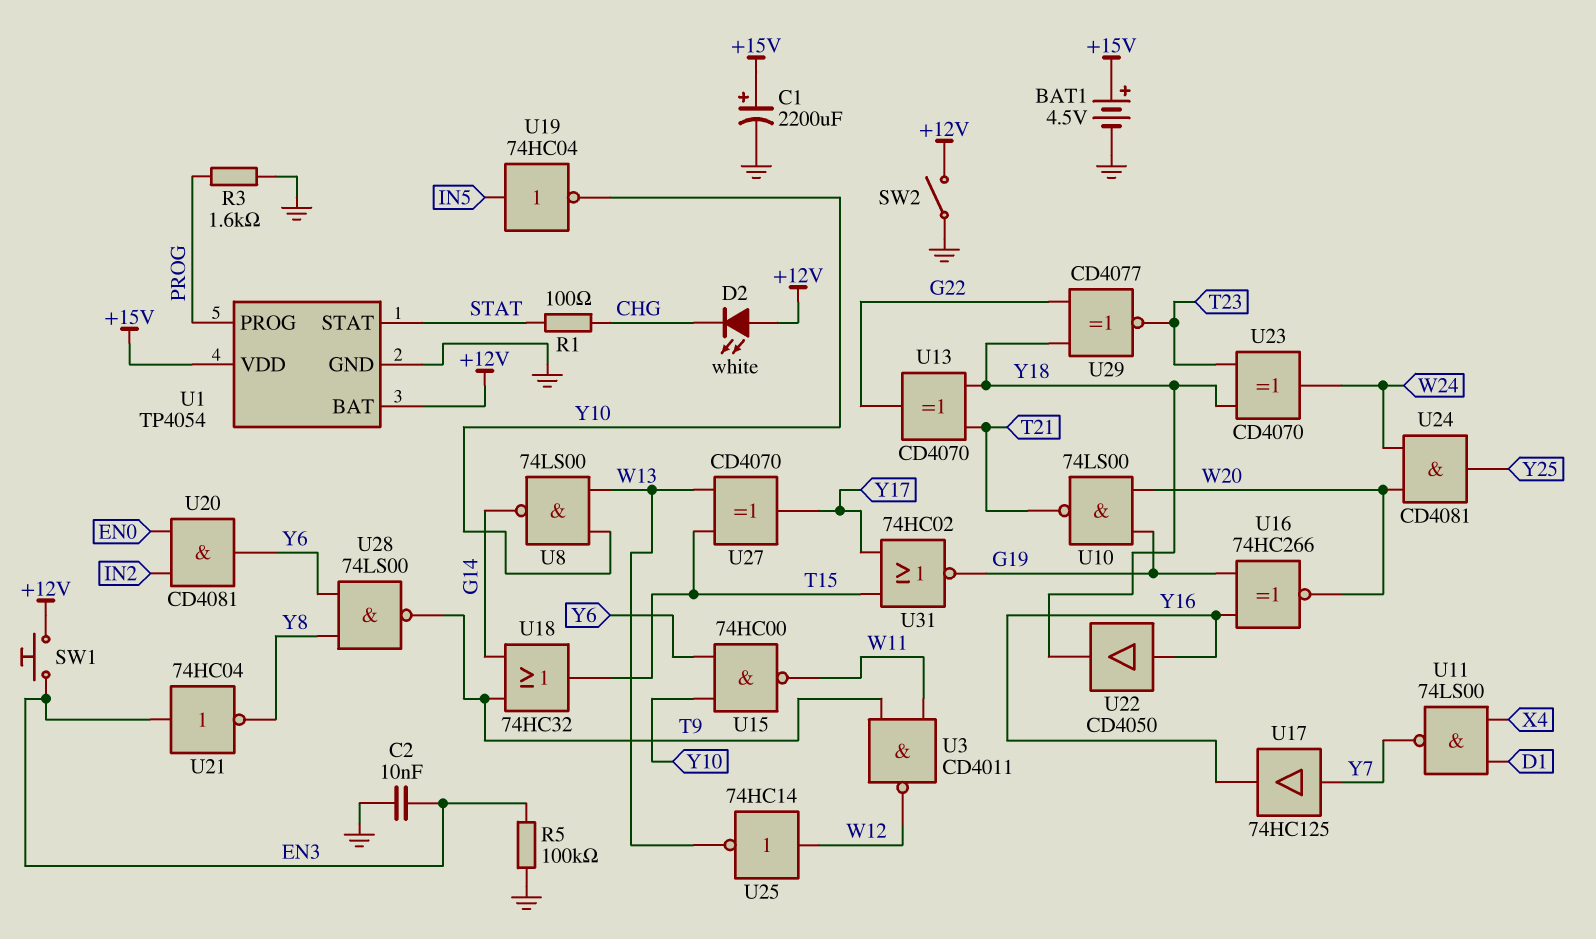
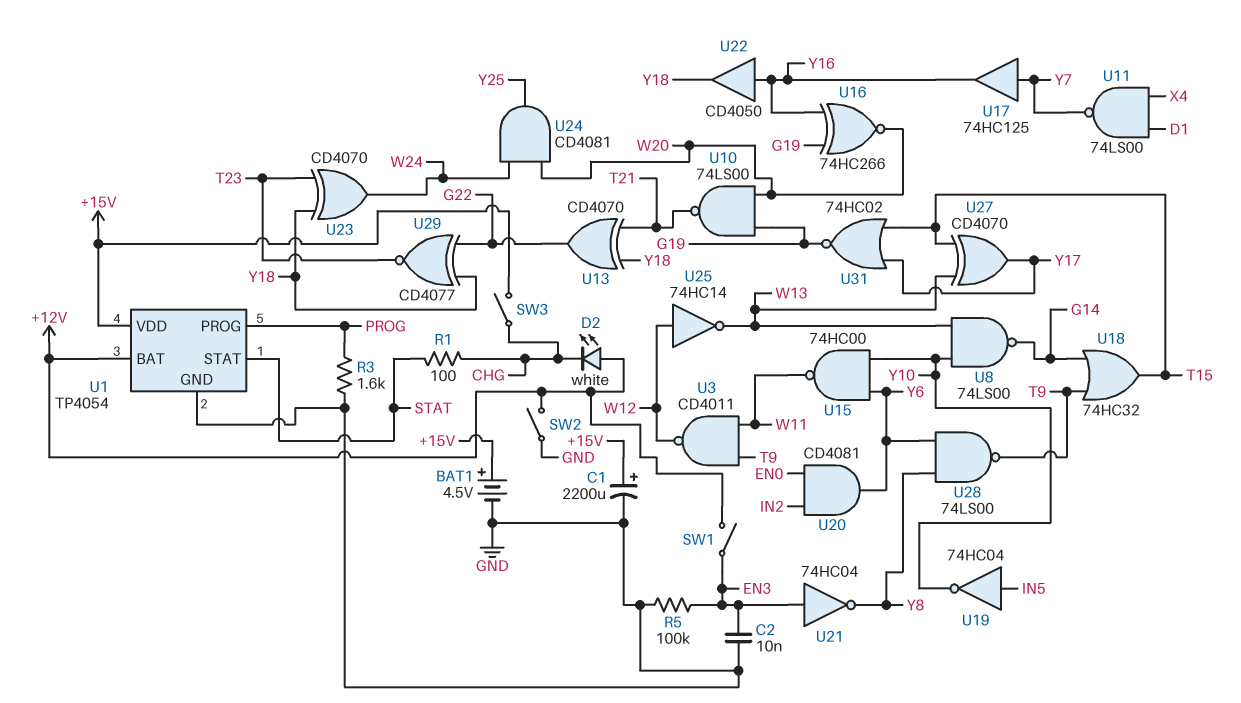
SW1: button (+12V, EN3) -> switch (+12V, EN3)
SW3: none -> switch (+15V, CHG)

